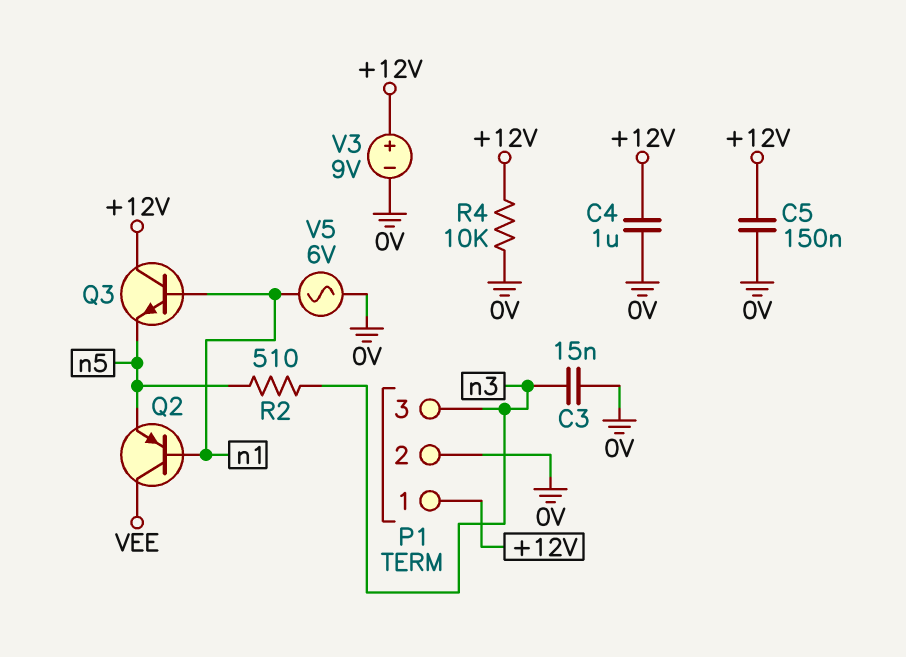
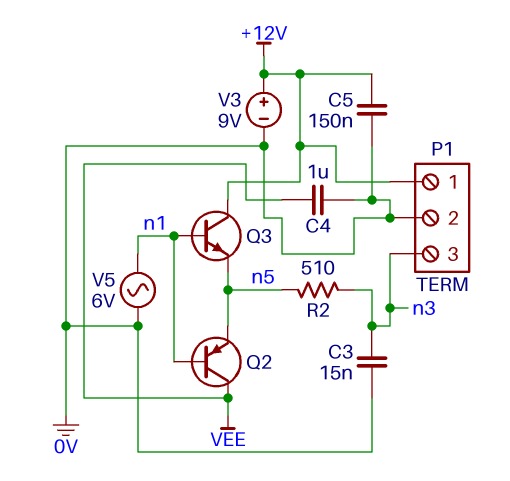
C4: 1uF (+12V, 0V) -> 1uF (0V, VEE)
R4: 10k (+12V, 0V) -> none

